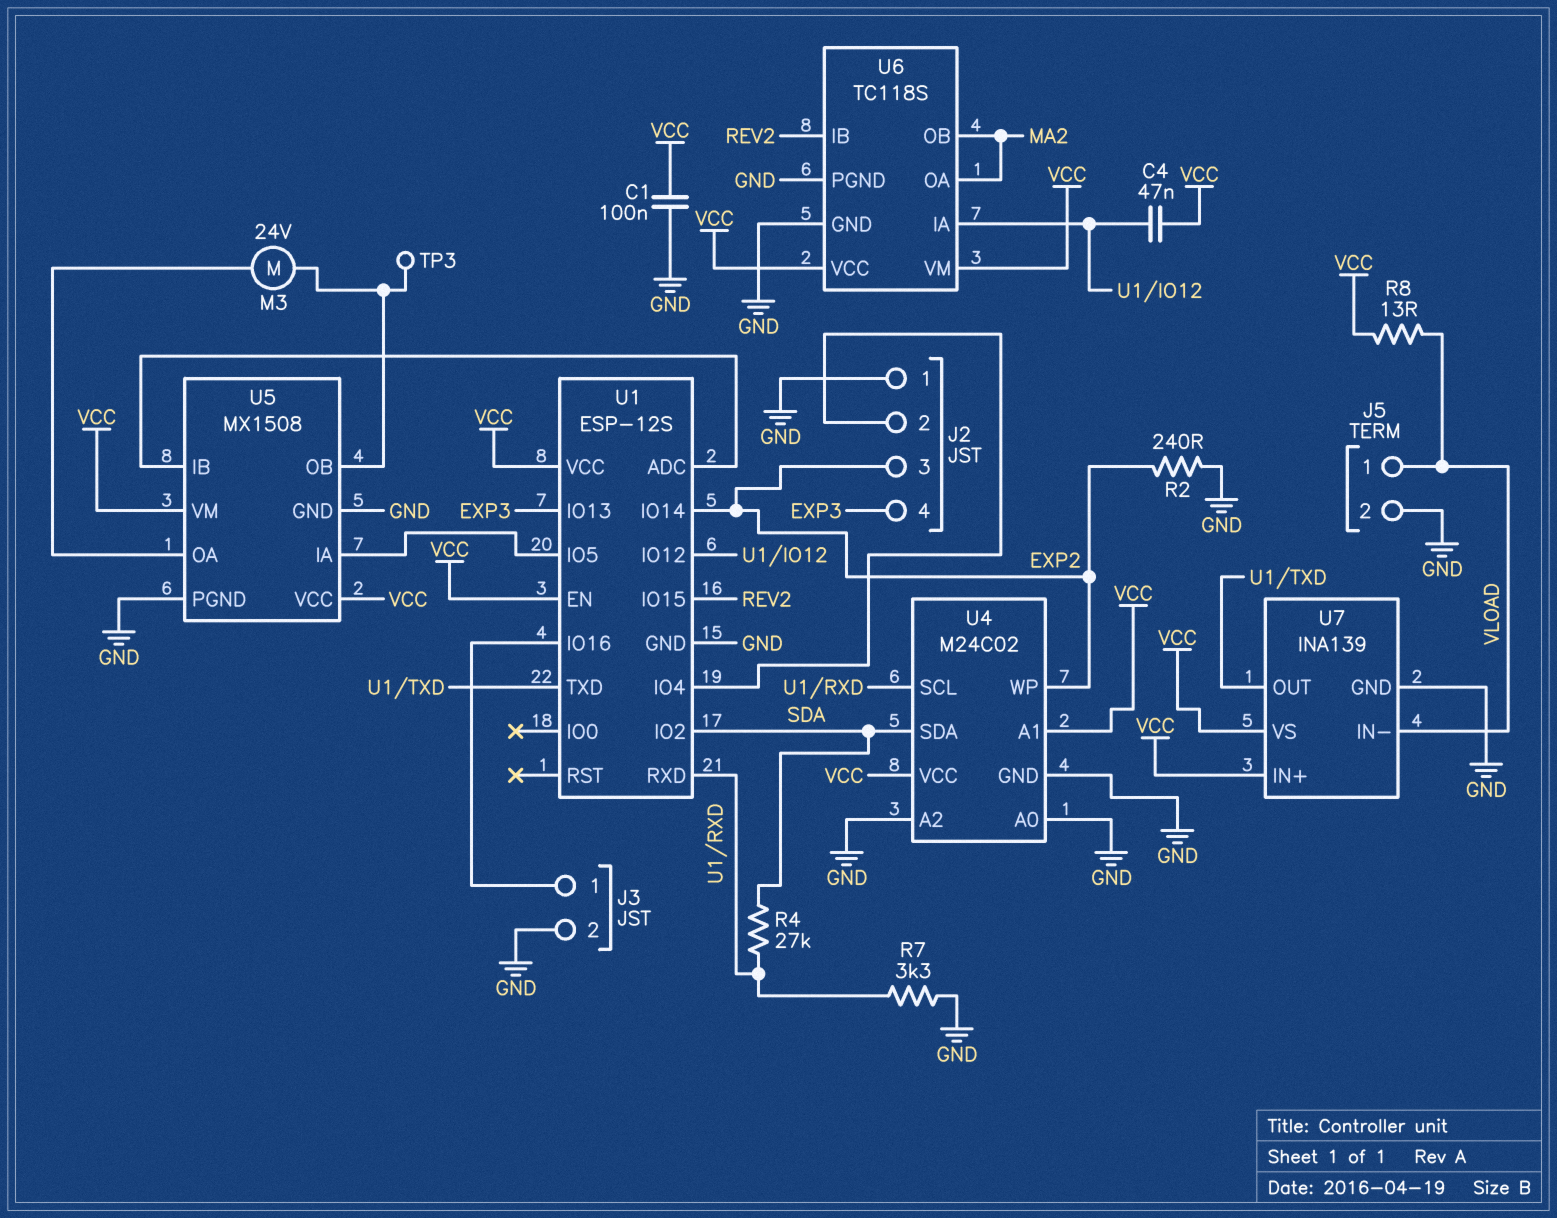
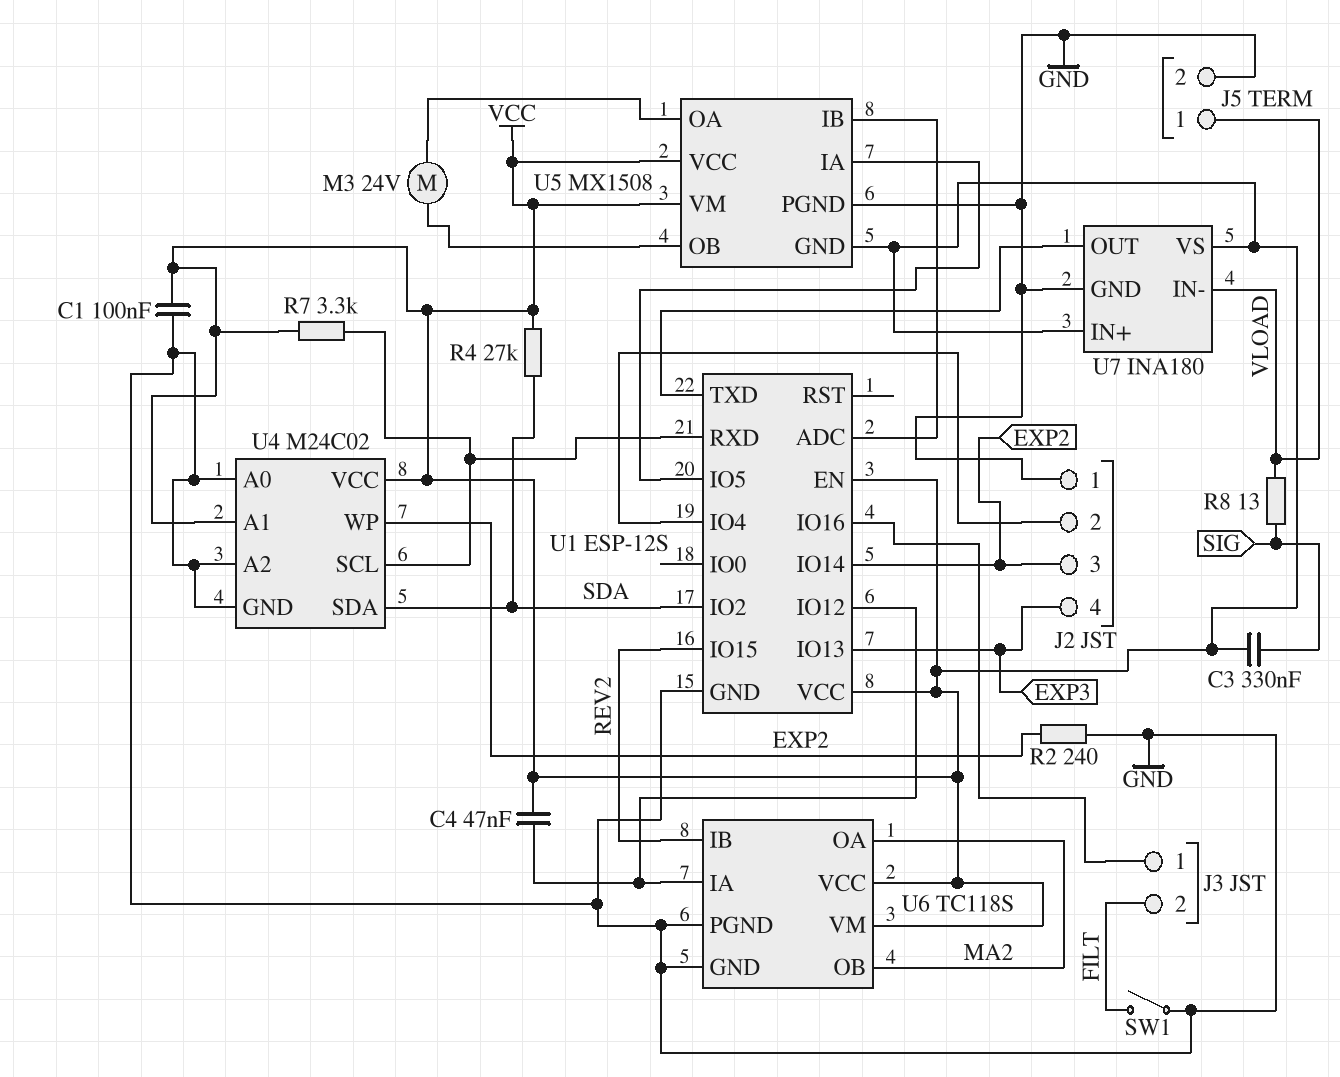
C3: none -> 330nF (SIG, VCC)
J3 pin 2: GND -> FILT
R4: 27k (SDA, U1/RXD) -> 27k (SDA, VCC)
R7: 3.3k (GND, U1/RXD) -> 3.3k (U1/RXD, VCC)
R8: 13 (VCC, VLOAD) -> 13 (SIG, VLOAD)
SW1: none -> switch (FILT, GND)
TP3: test point (U5/OB) -> none
U5 pin GND: GND -> VCC
U7: INA139 -> INA180

